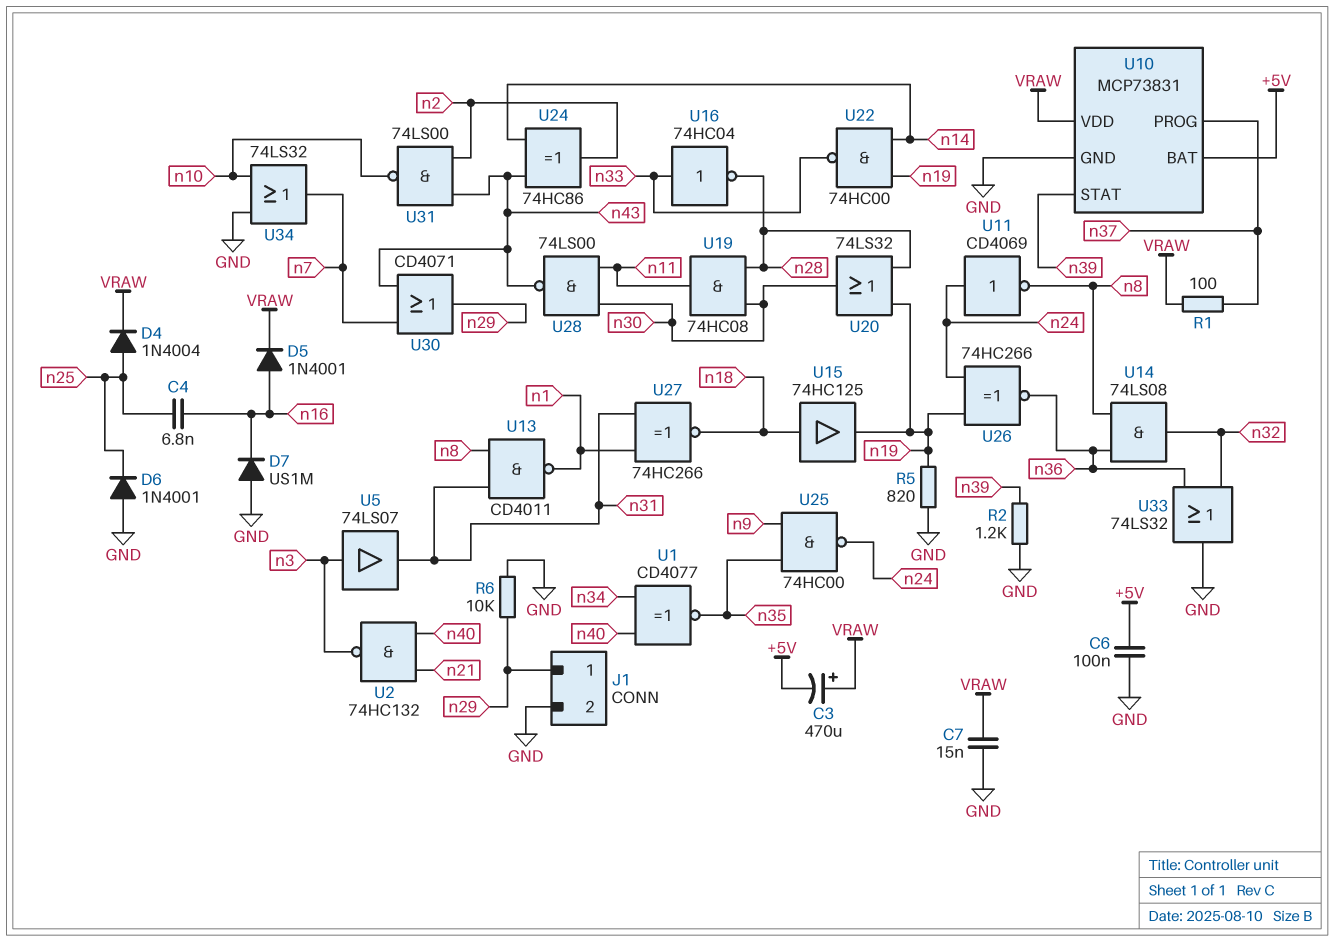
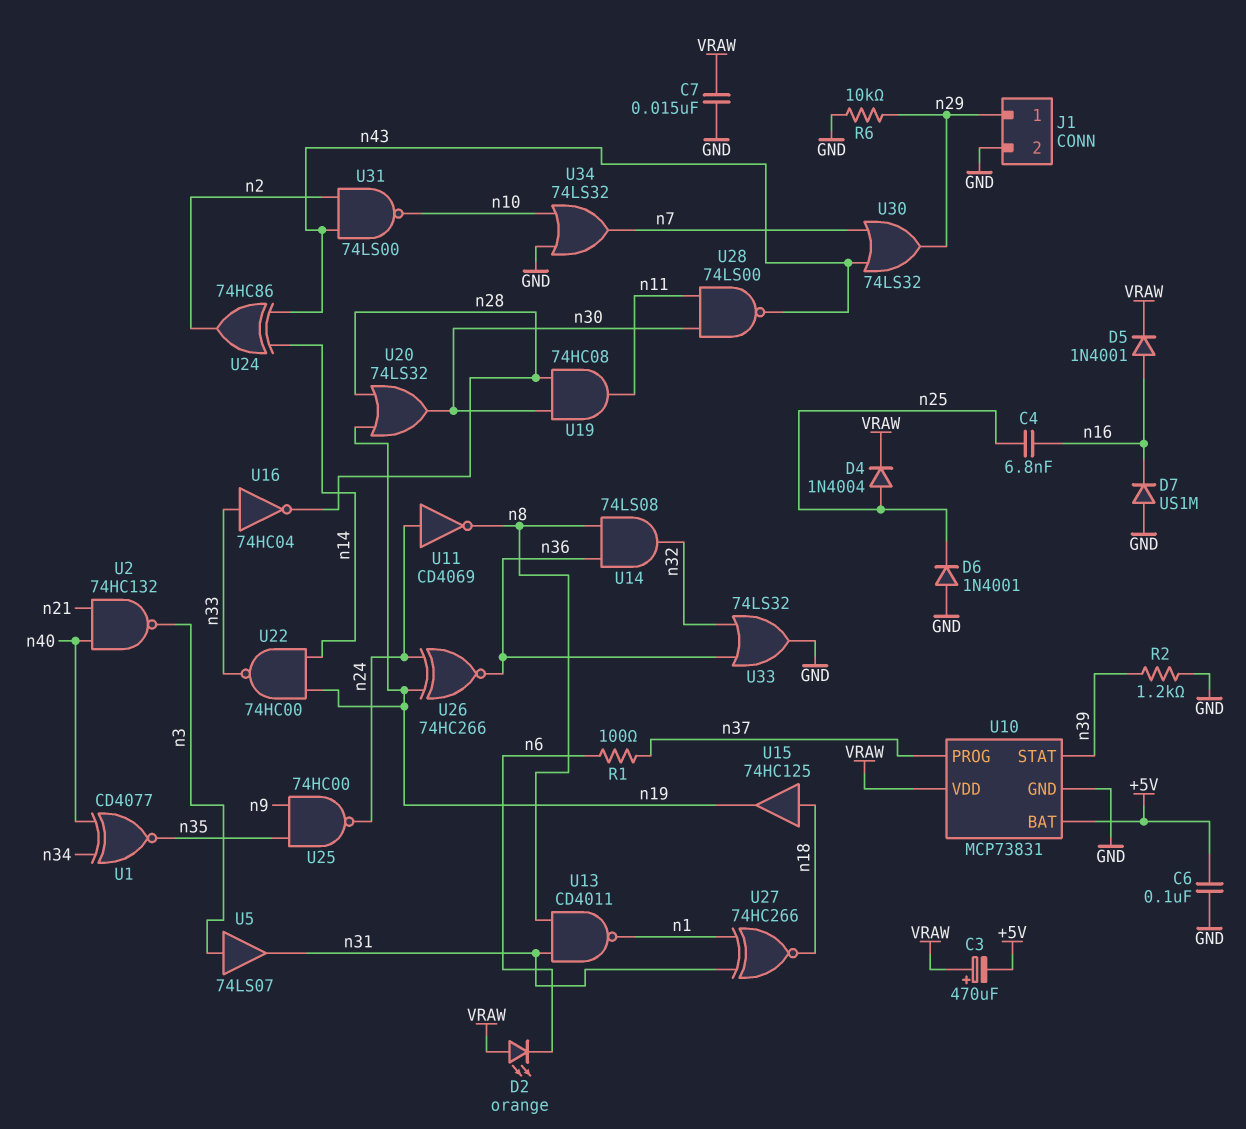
D2: none -> LED orange (A VRAW, K n6)
R1: 100 (VRAW, n37) -> 100 (n6, n37)
R5: 820 (GND, n19) -> none
U30: OR CD4071 (in n7, in n43, out n29) -> OR 74LS32 (in n7, in n43, out n29)

